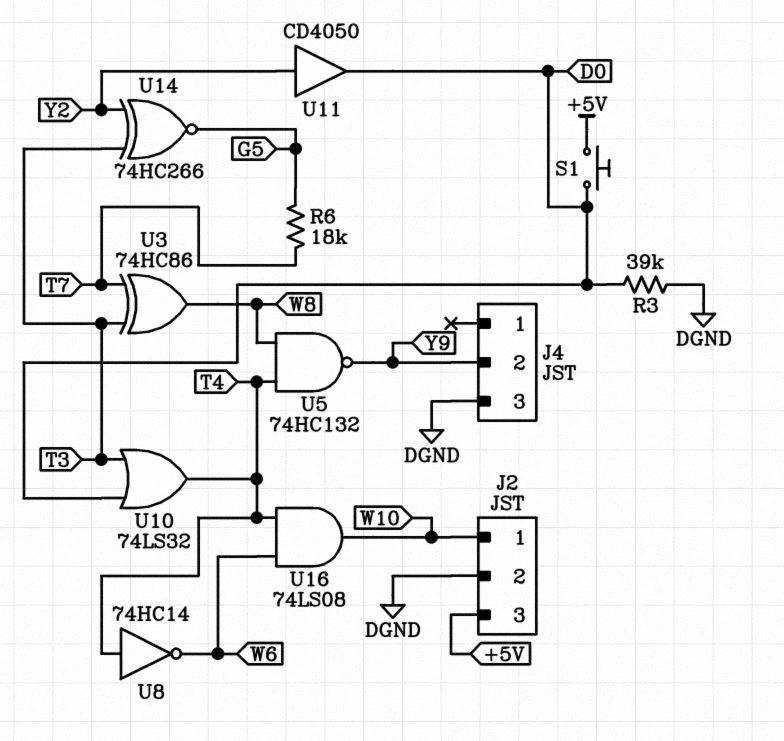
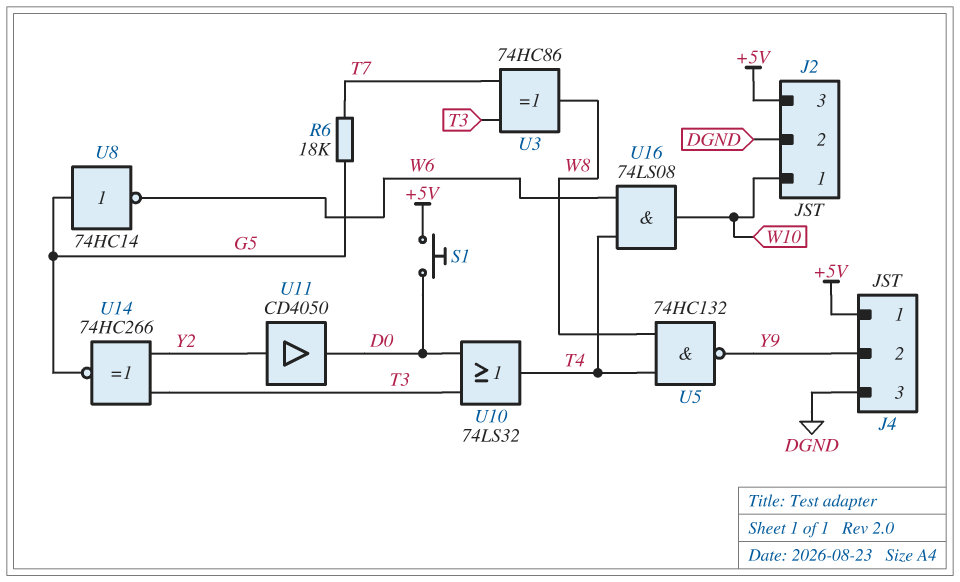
J4 pin 1: none -> +5V
R3: 39k (D0, DGND) -> none
U8: NOT 74HC14 (in T4, out W6) -> NOT 74HC14 (in G5, out W6)

